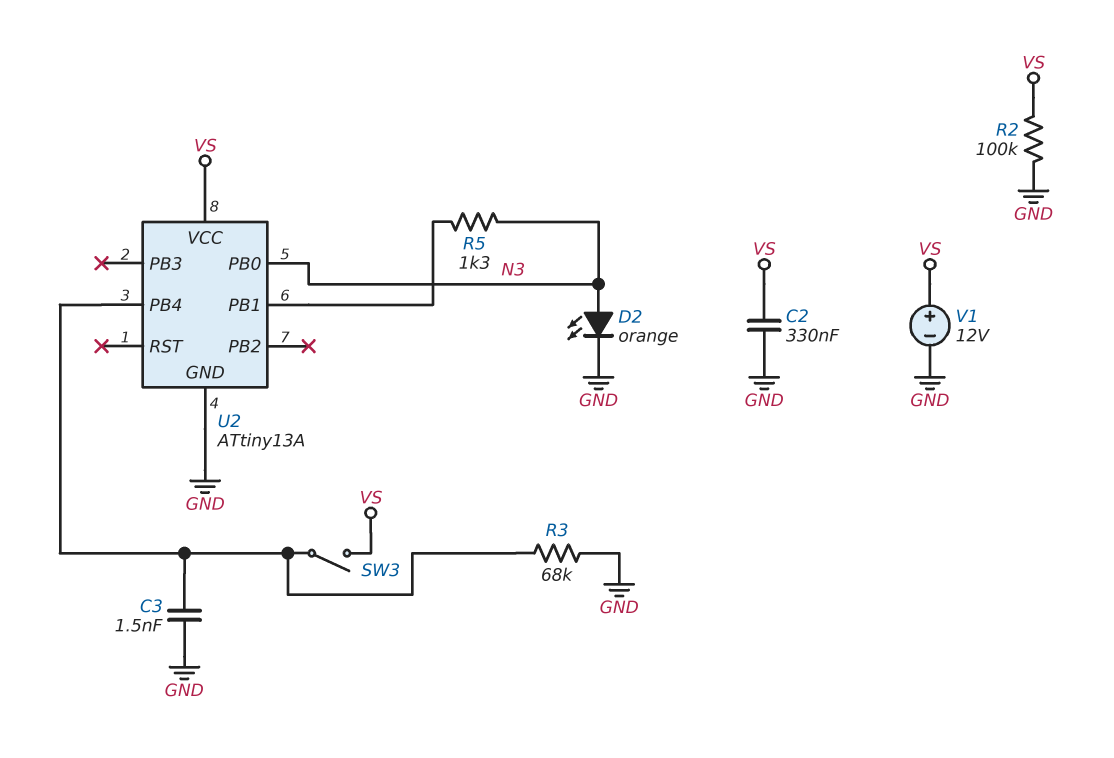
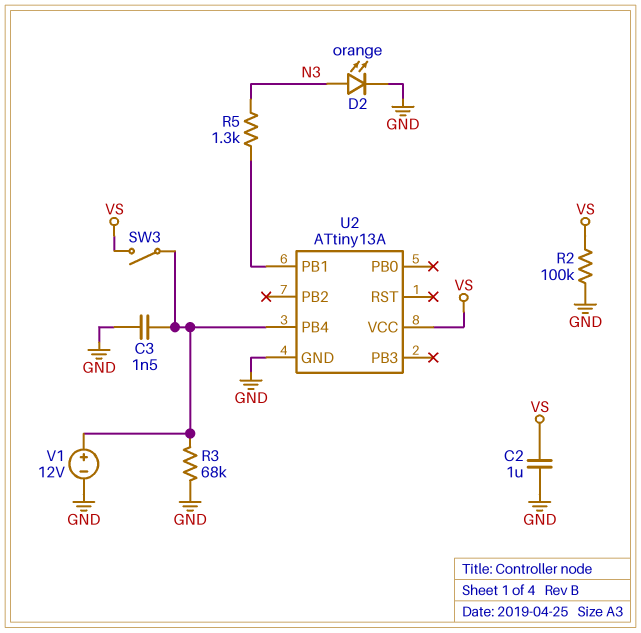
C2: 330nF (GND, VS) -> 1uF (GND, VS)
U2 pin PB0: N3 -> none
V1: 12V (plus VS, minus GND) -> 12V (plus U2/PB4, minus GND)

